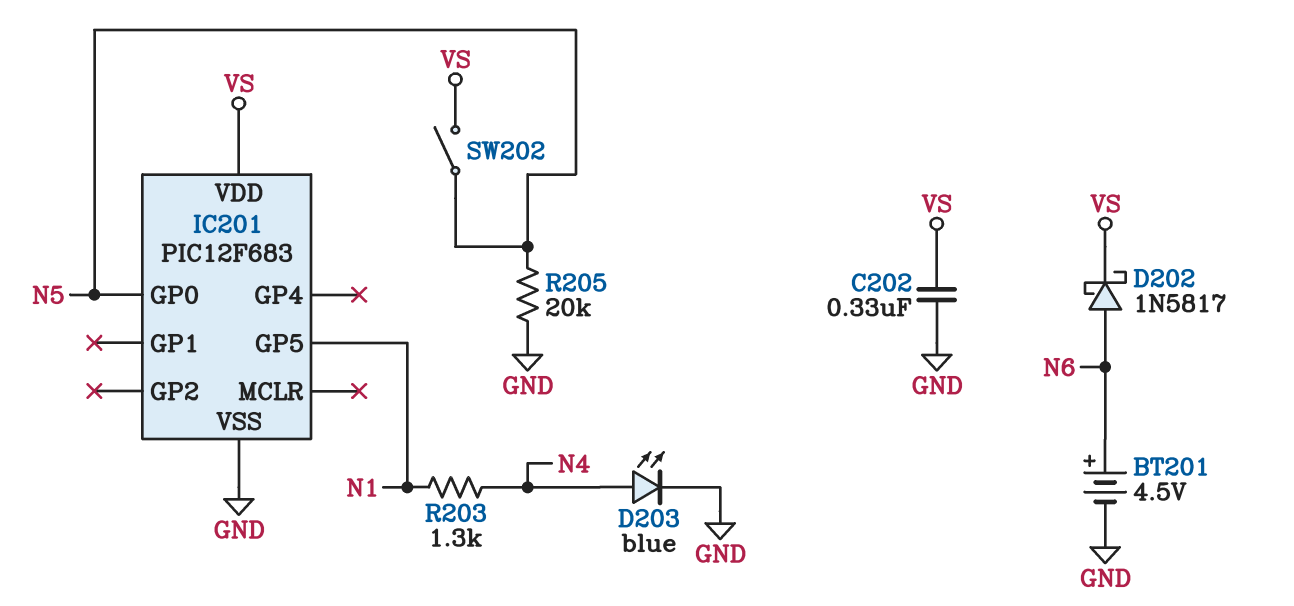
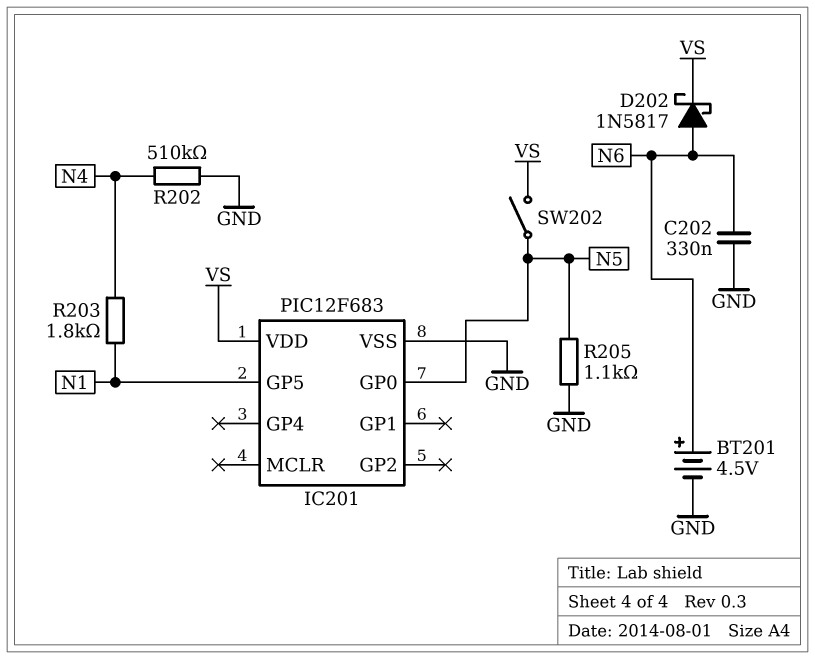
C202: 330nF (GND, VS) -> 330nF (GND, N6)
D203: LED blue (A N4, K GND) -> none
R202: none -> 510k (GND, N4)
R203: 1.3k (N1, N4) -> 1.8k (N1, N4)
R205: 20k (GND, N5) -> 1.1k (GND, N5)

